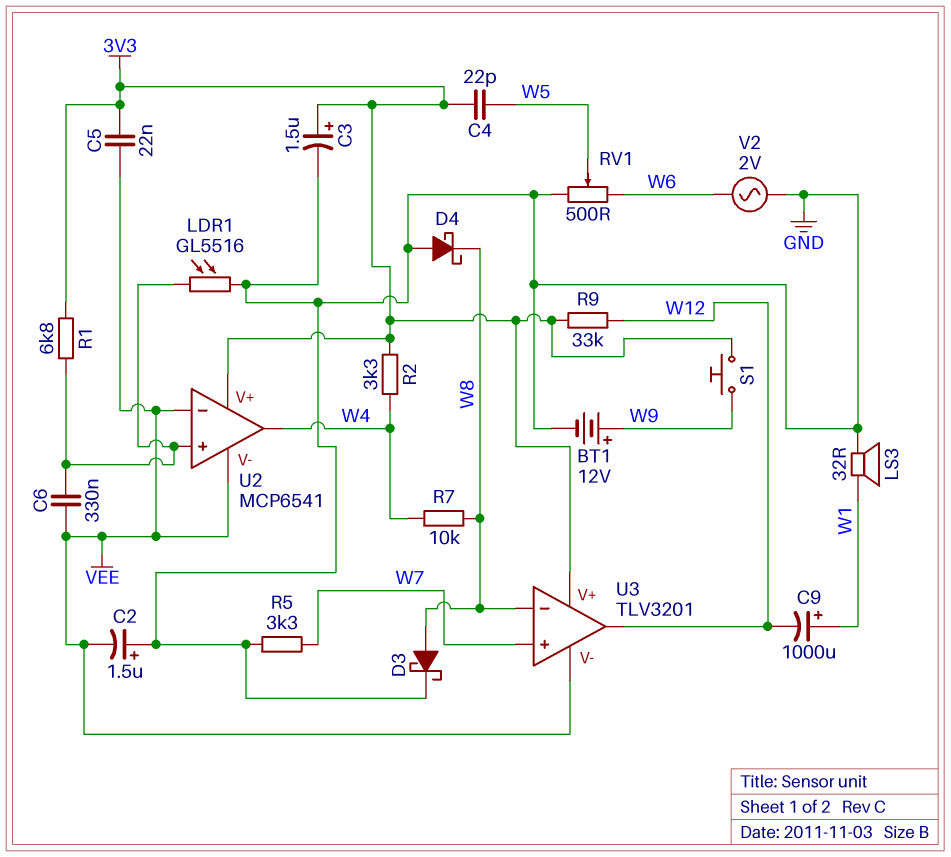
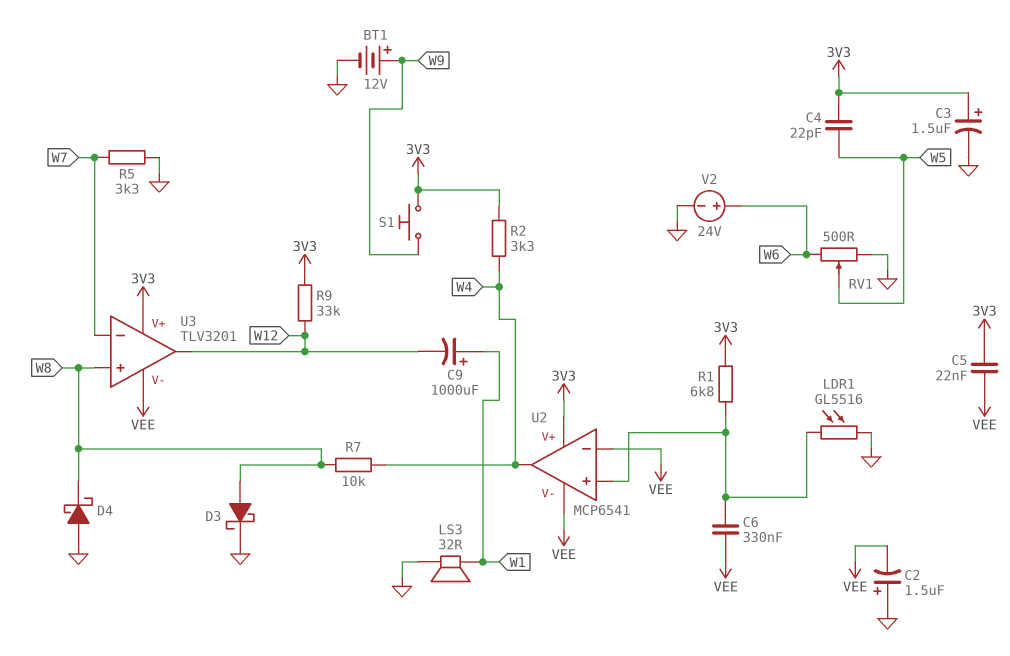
U3 pin in+: W7 -> W8
U3 pin in-: W8 -> W7
V2: AC 2V (GND, W6) -> 24V (plus W6, minus GND)

